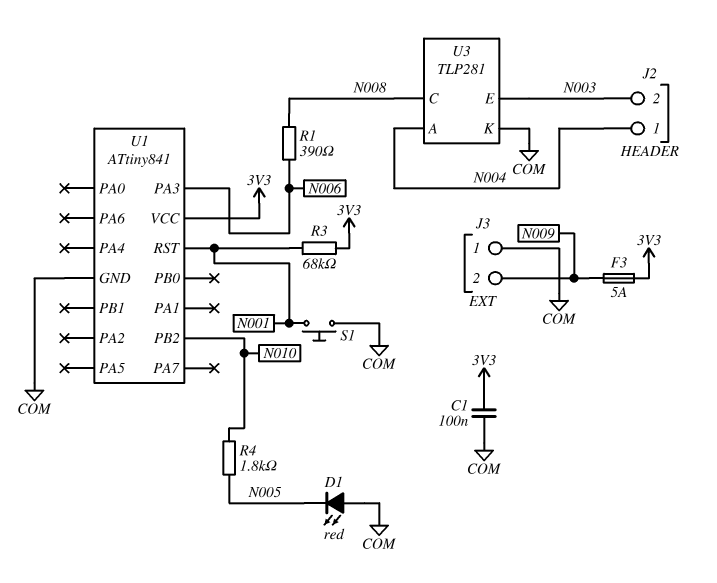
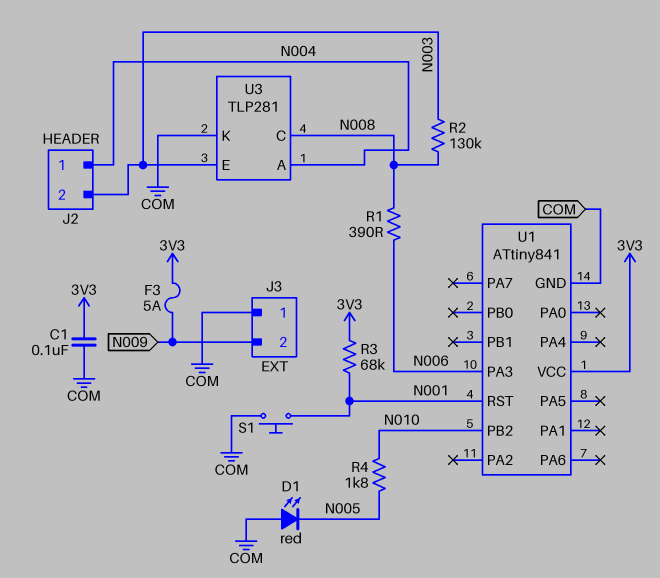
R2: none -> 130k (N003, N008)

